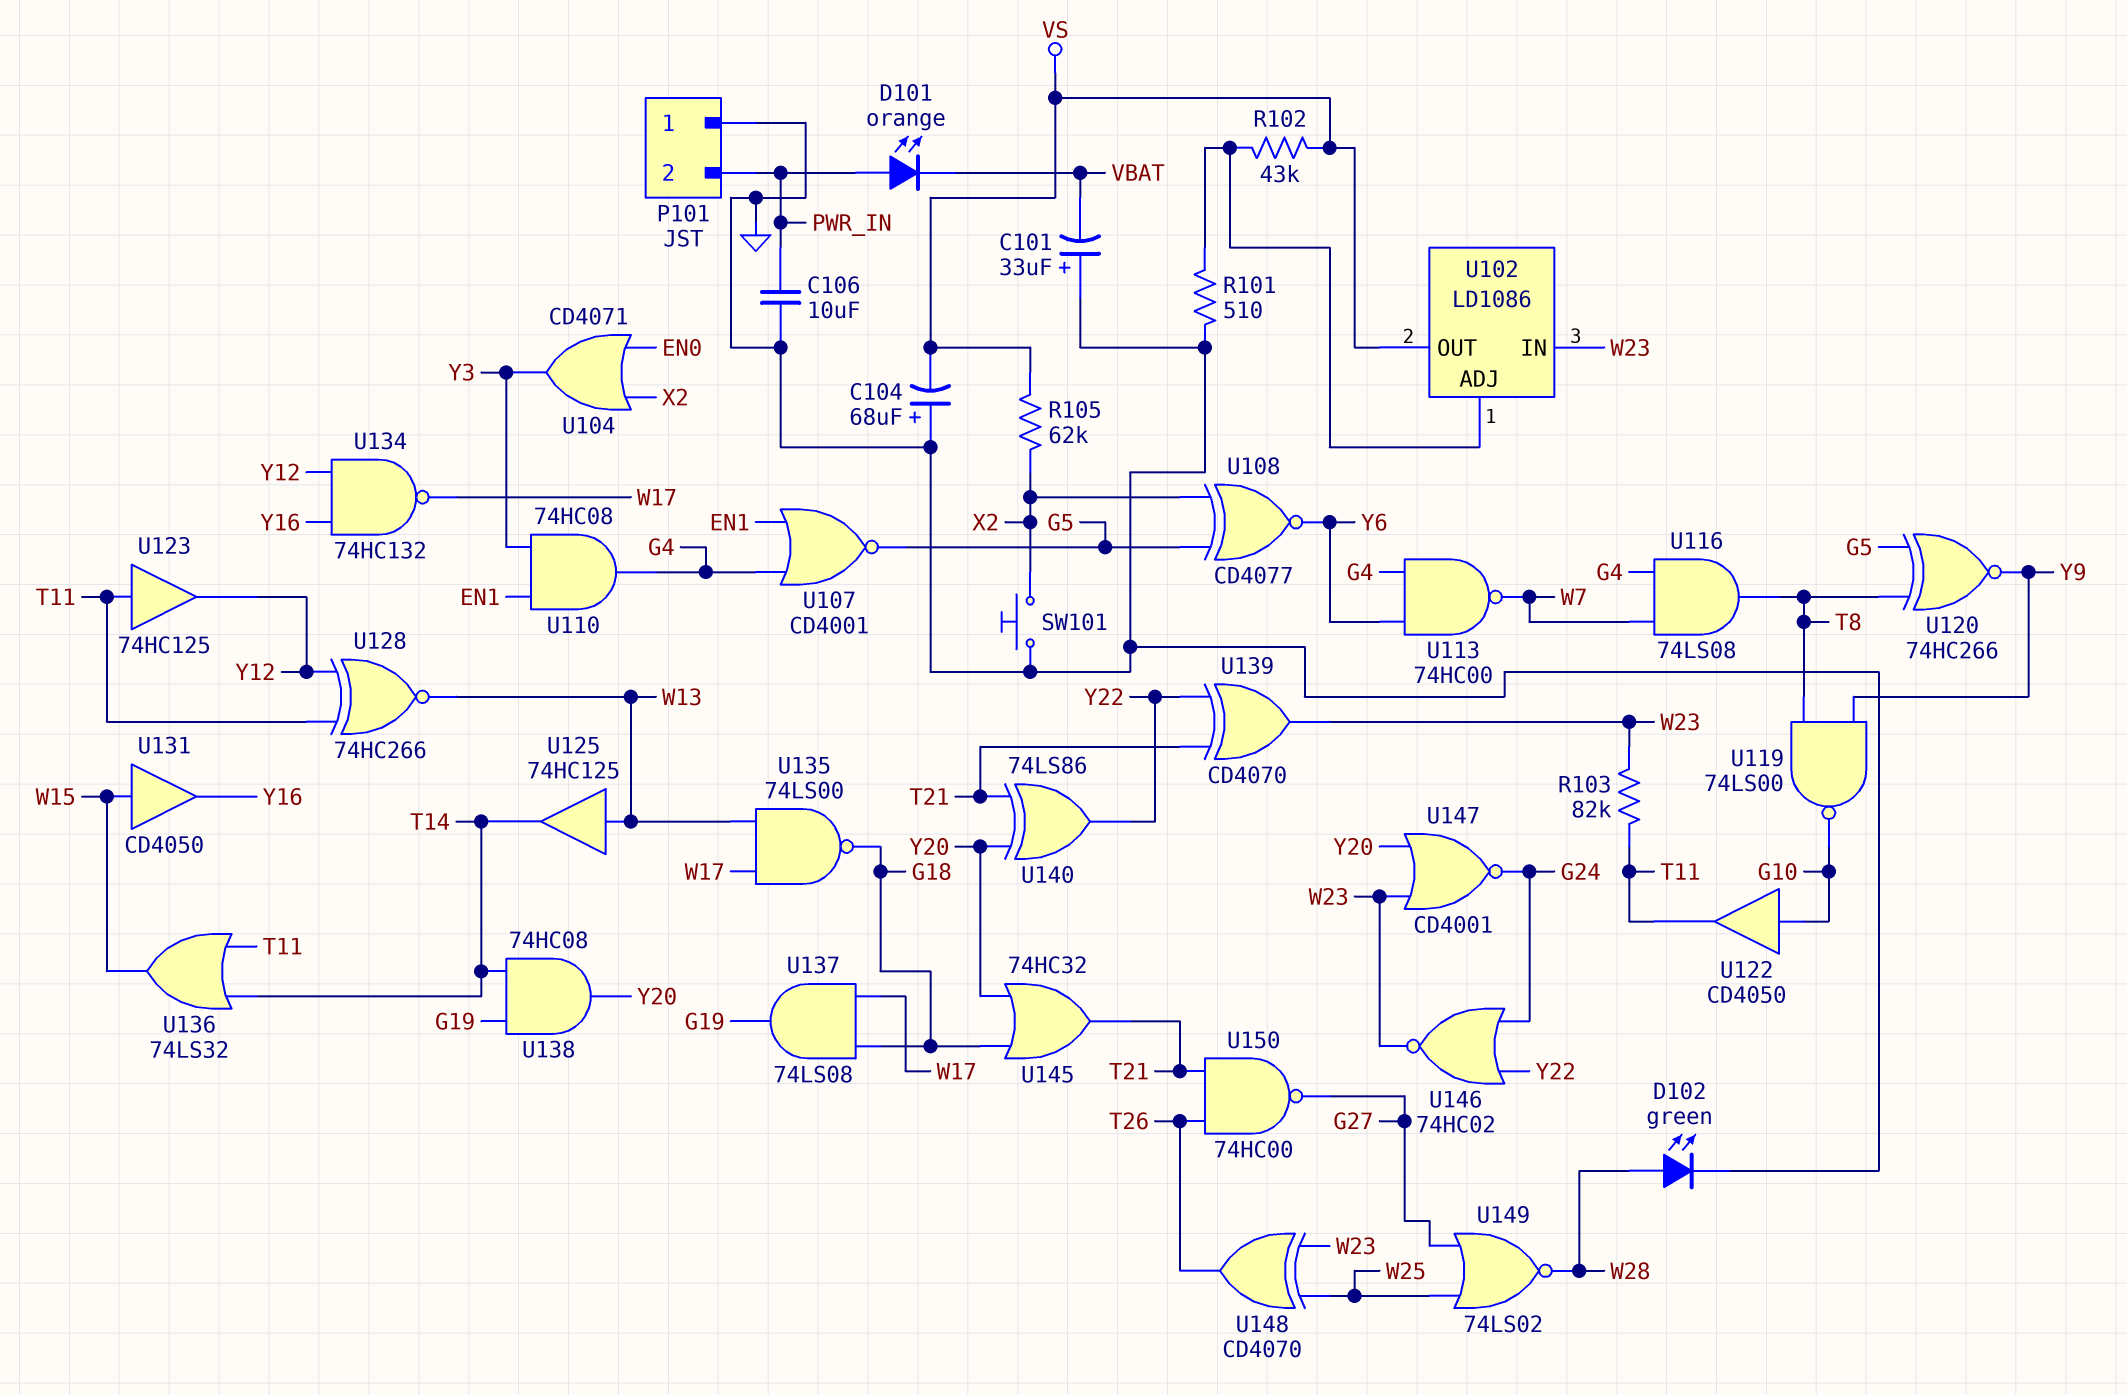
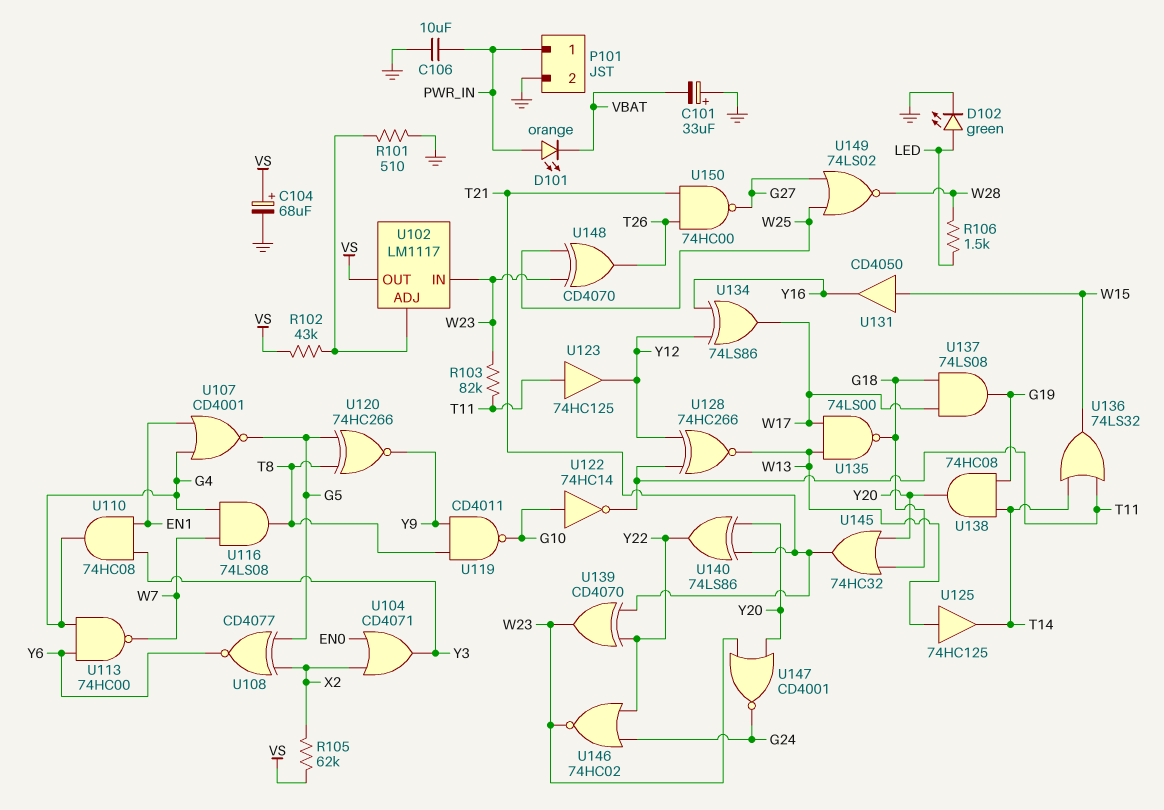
C104: 68uF (plus GND, minus VS) -> 68uF (plus VS, minus GND)
D102: LED green (A W28, K GND) -> LED green (A LED, K GND)
P101 pin 1: GND -> PWR_IN
P101 pin 2: PWR_IN -> GND
R106: none -> 1.5k (LED, W28)
SW101: button (GND, X2) -> none
U102: LD1086 -> LM1117
U119: NAND 74LS00 (in T8, in Y9, out G10) -> NAND CD4011 (in T8, in Y9, out G10)
U122: buffer CD4050 (in G10, out T11) -> NOT 74HC14 (in G10, out T11)
U134: NAND 74HC132 (in Y12, in Y16, out W17) -> XOR 74LS86 (in Y12, in Y16, out W17)

